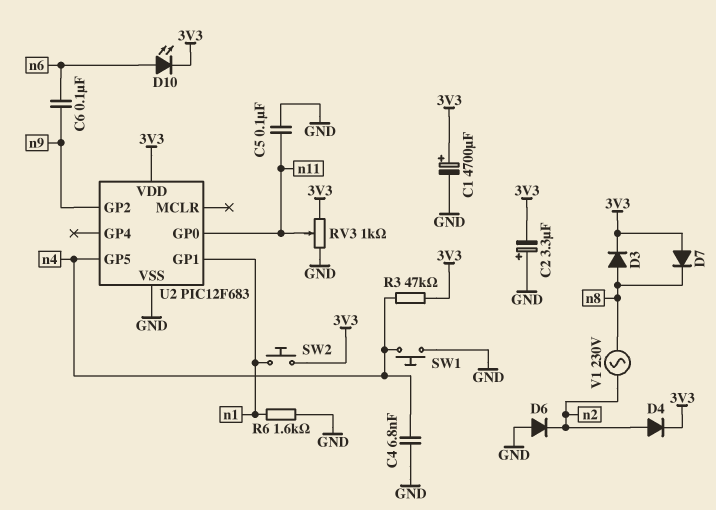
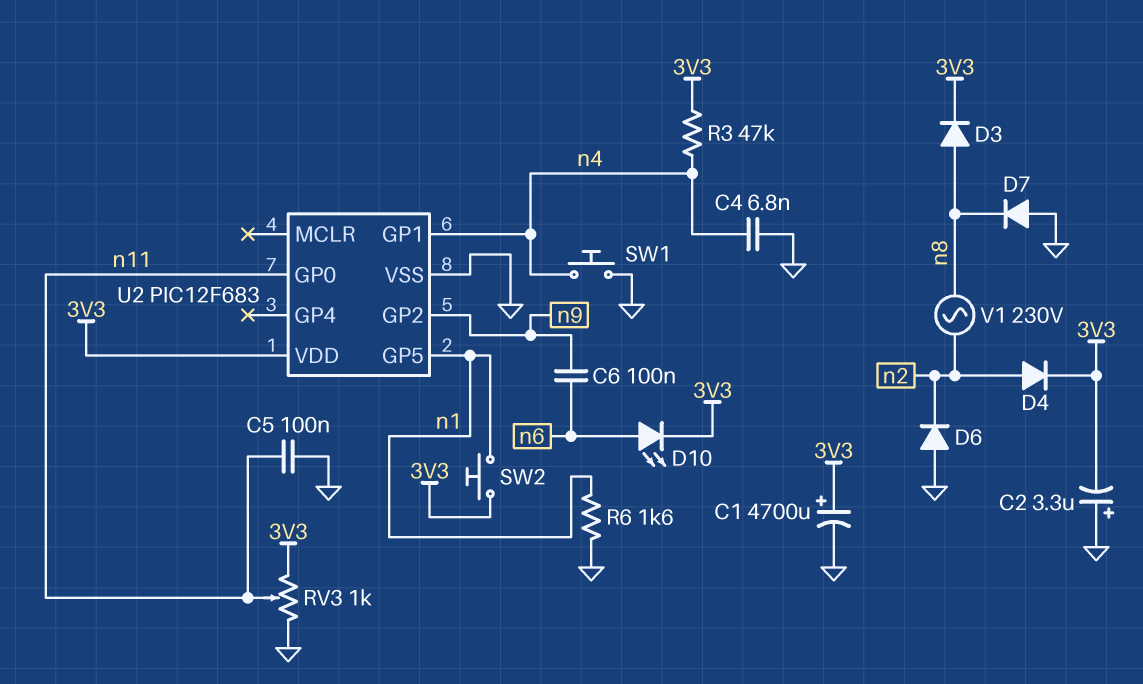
D7: diode (A 3V3, K n8) -> diode (A GND, K n8)
U2 pin GP1: n1 -> n4
U2 pin GP5: n4 -> n1

